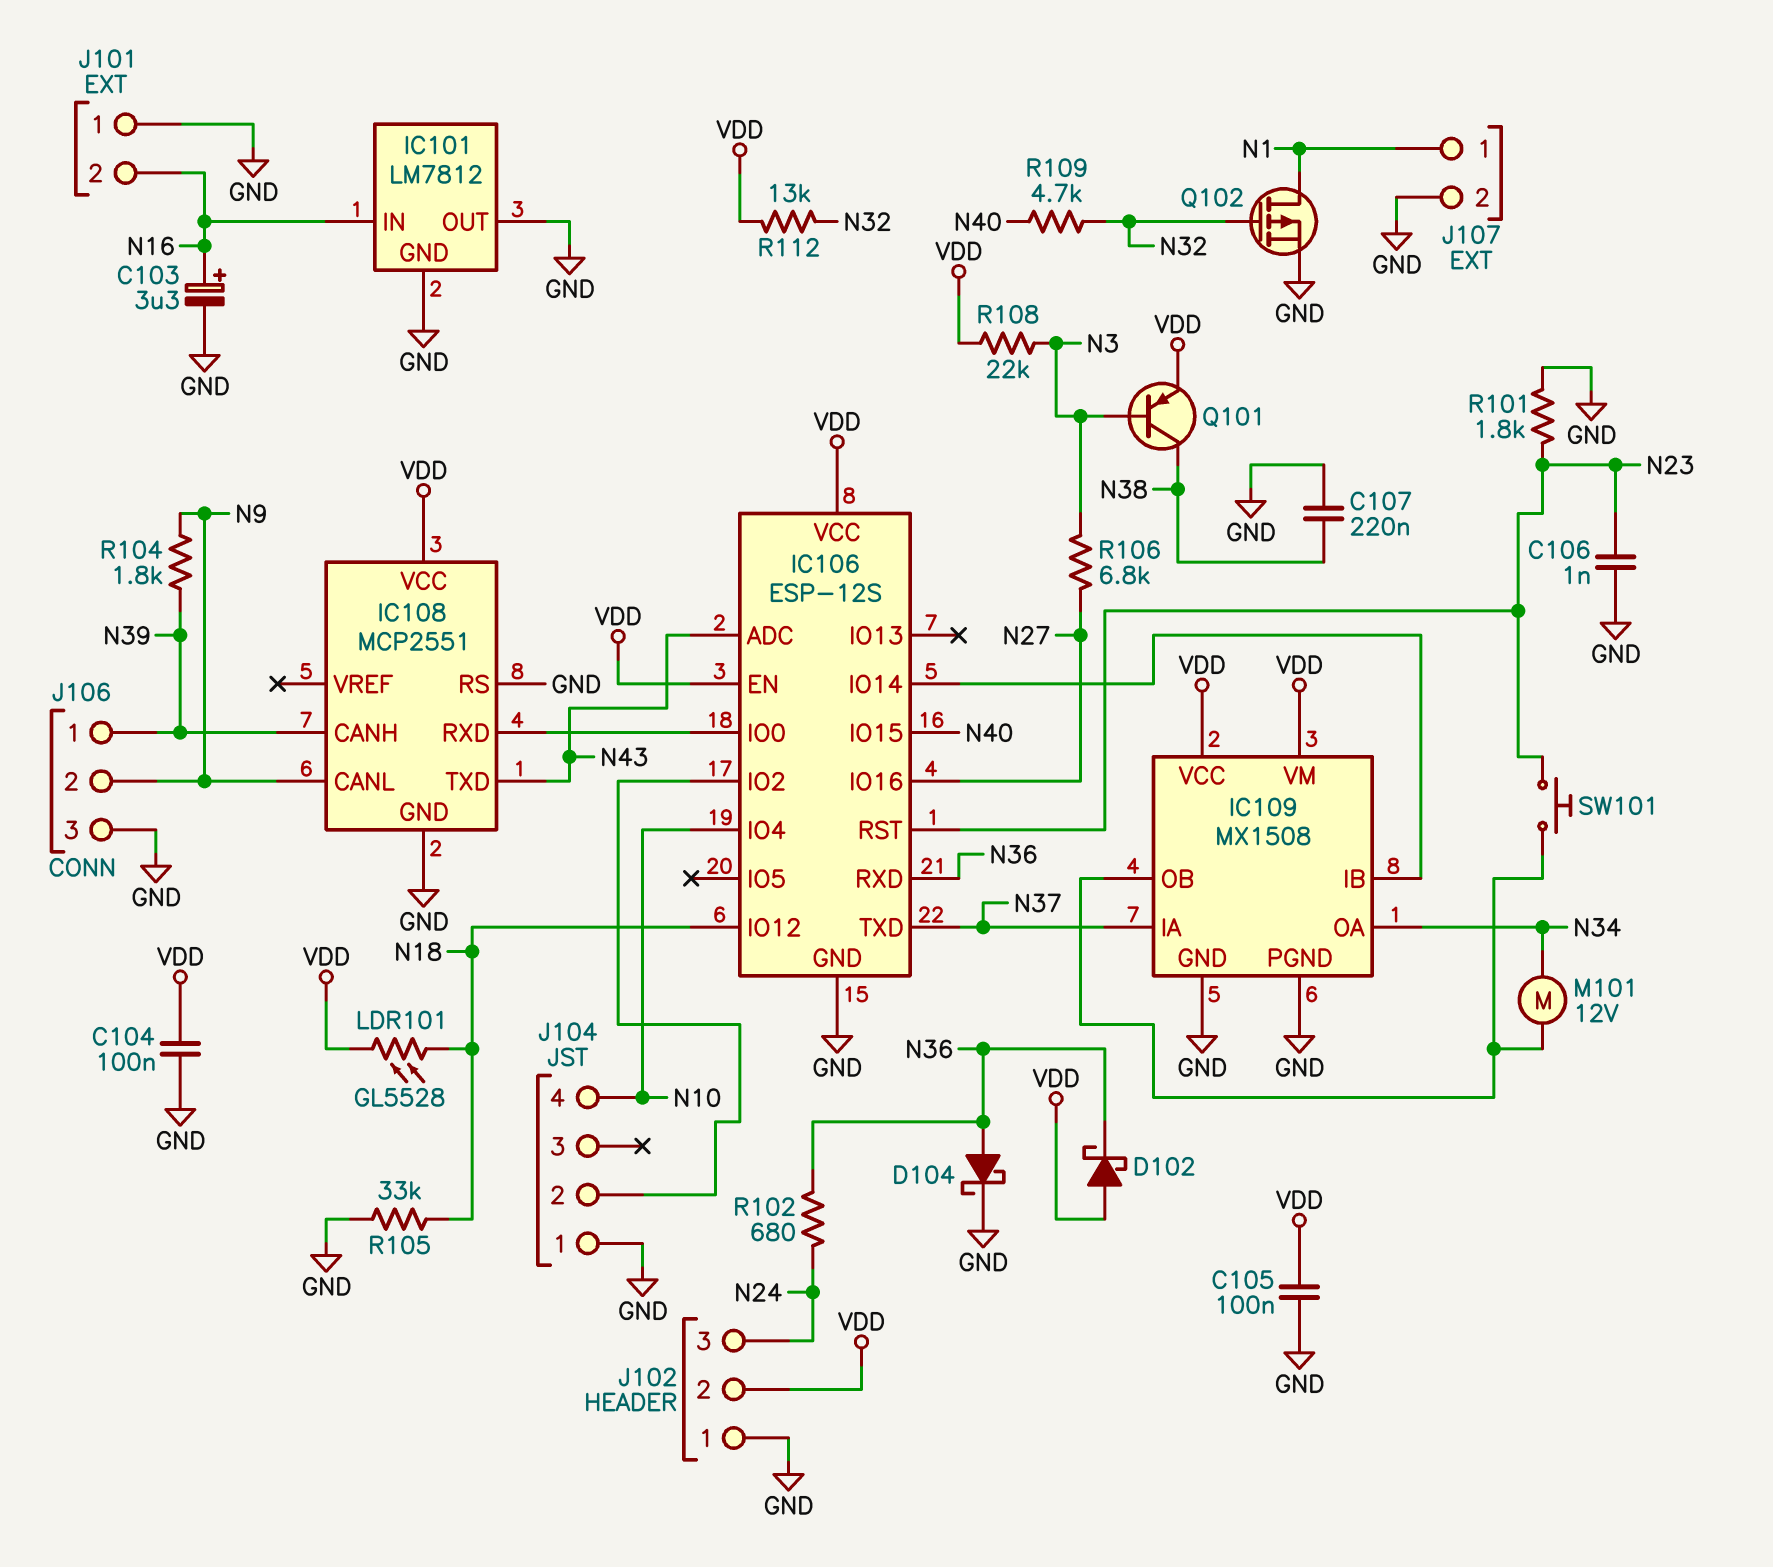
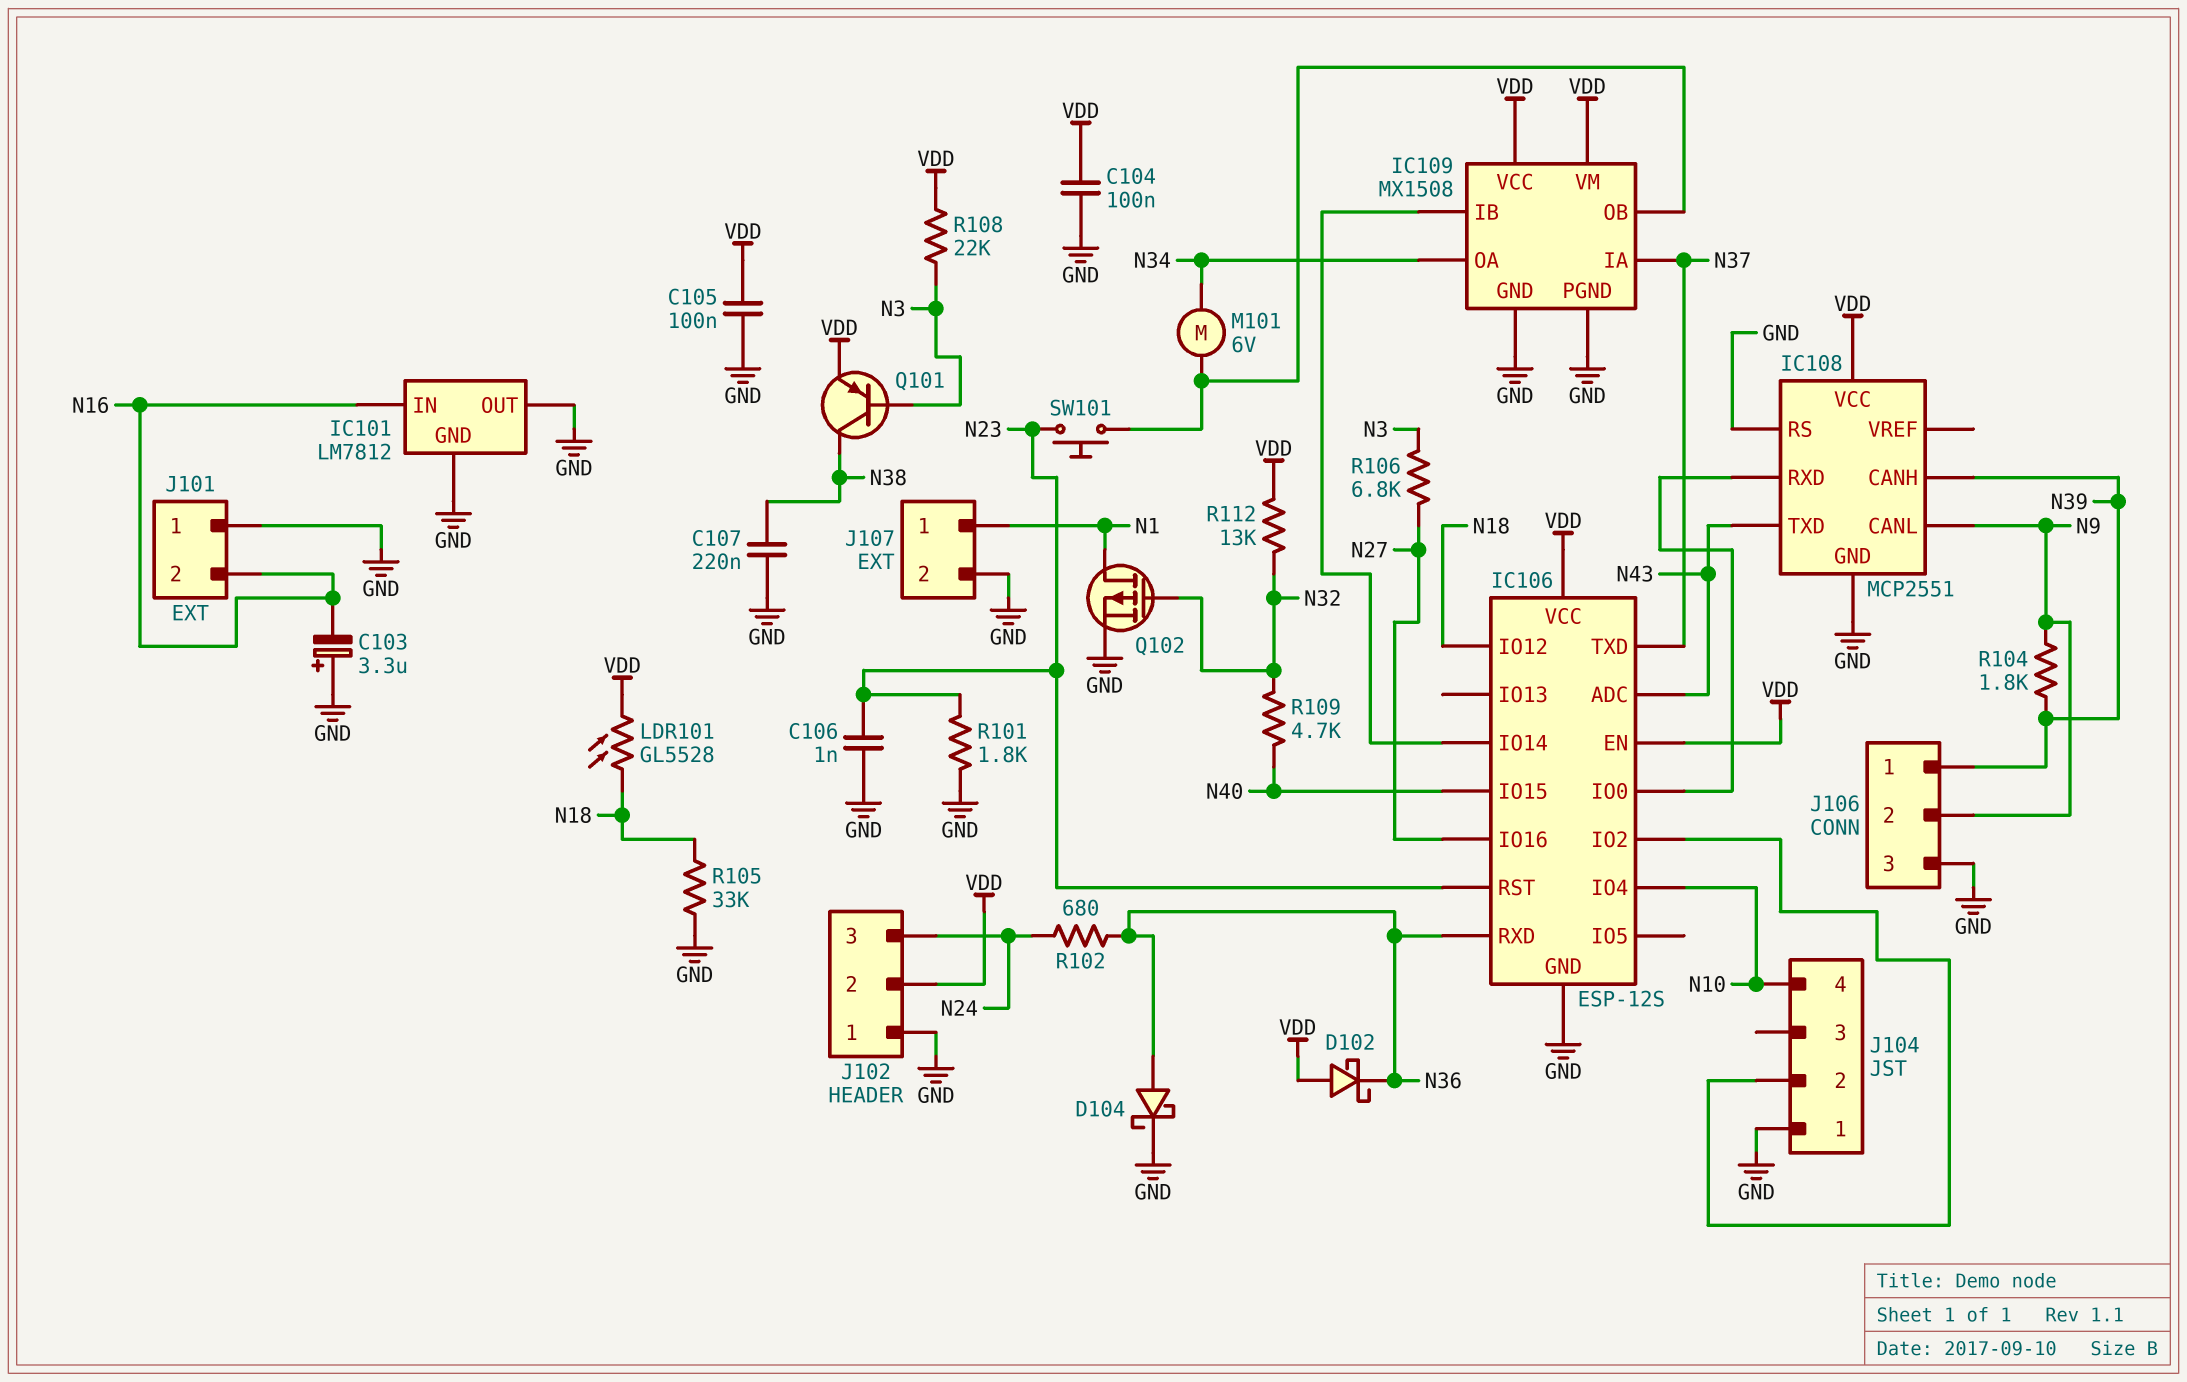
C103: 3.3uF (plus N16, minus GND) -> 3.3uF (plus GND, minus N16)
M101: motor 12V (IC109/OB, N34) -> motor 6V (IC109/OB, N34)

